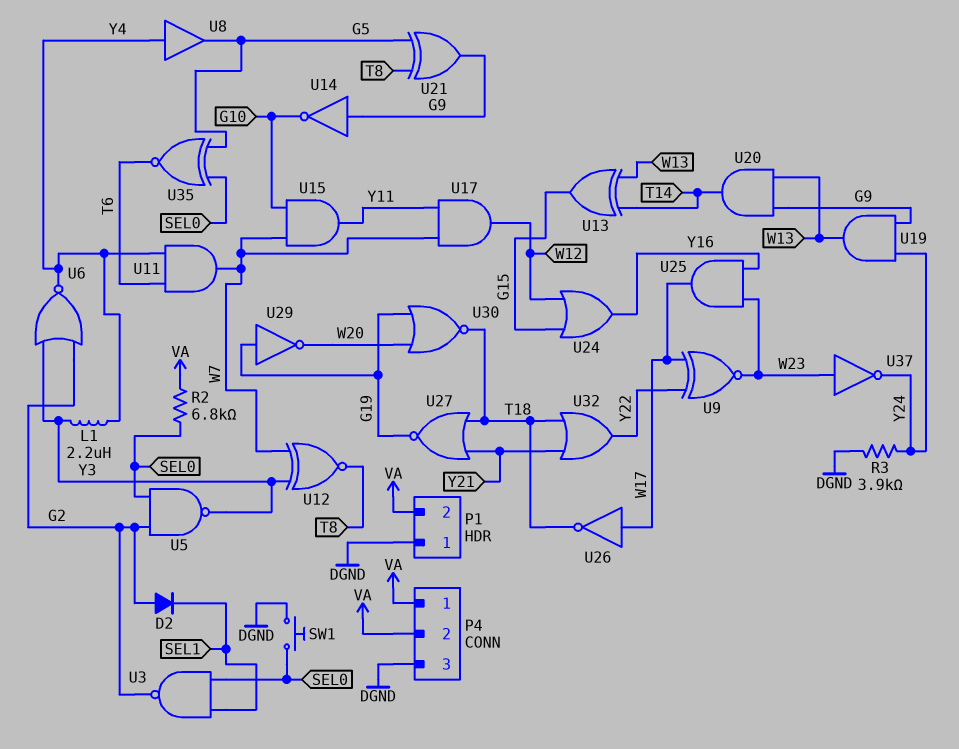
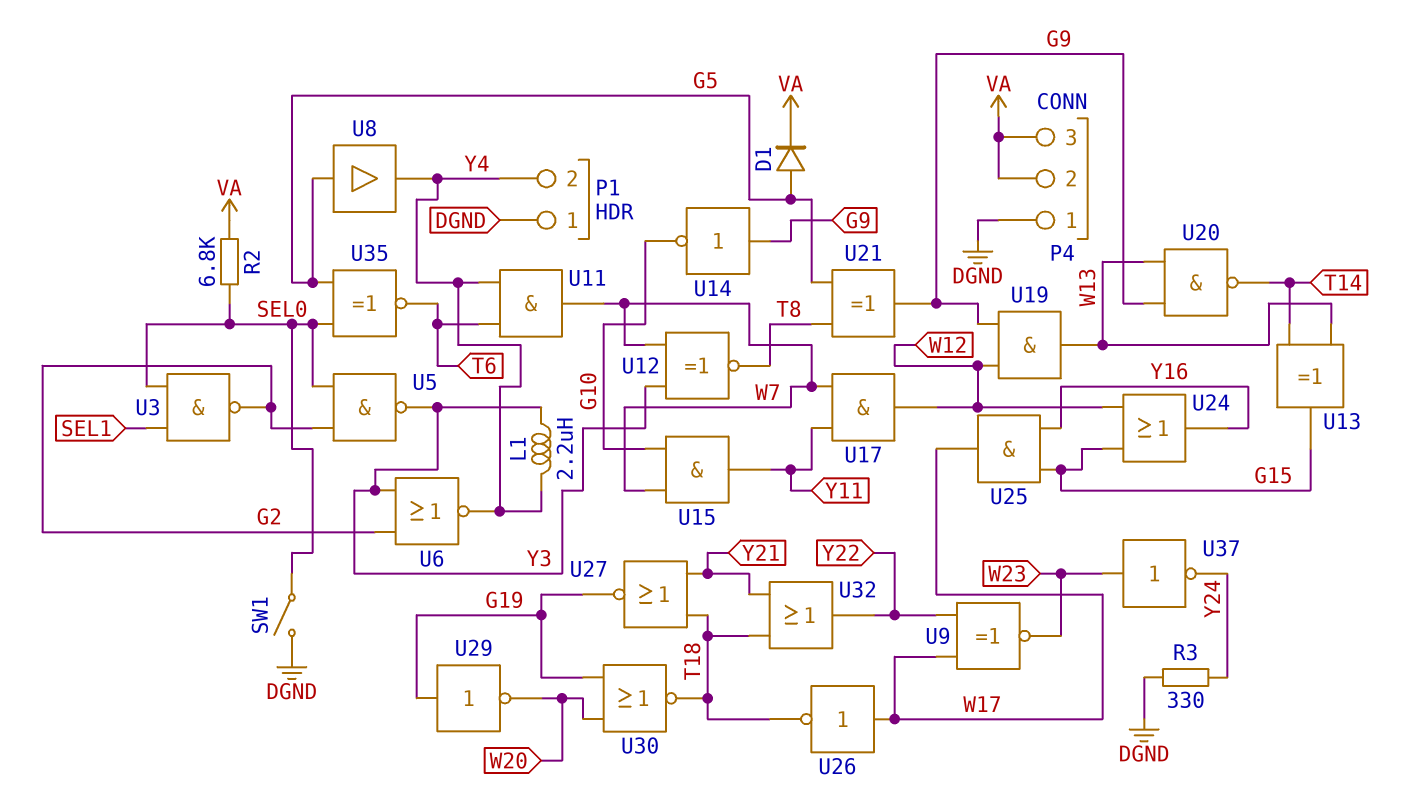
D1: none -> diode (A G5, K VA)
D2: diode (A G2, K SEL1) -> none
P1 pin 2: VA -> Y4
P4 pin 1: VA -> DGND
P4 pin 3: DGND -> VA
R3: 3.9k (DGND, Y24) -> 330 (DGND, Y24)
SW1: button (DGND, SEL0) -> switch (DGND, SEL0)
U8: buffer (in Y4, out G5) -> buffer (in G5, out Y4)
U19: AND (in G9, in Y24, out W13) -> AND (in G9, in W12, out W13)
U20: AND (in G9, in W13, out T14) -> NAND (in G9, in W13, out T14)
U25: AND (in W23, in Y16, out W17) -> AND (in G15, in Y16, out W17)

